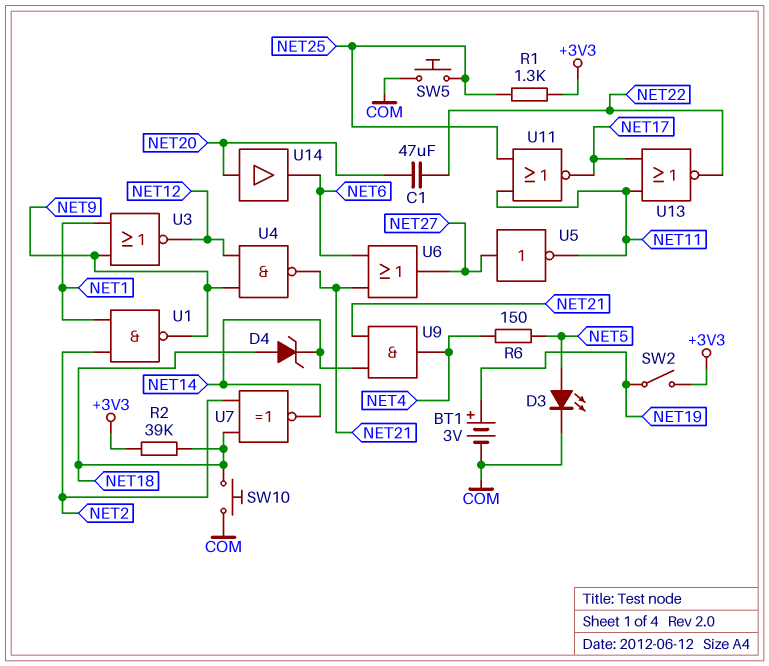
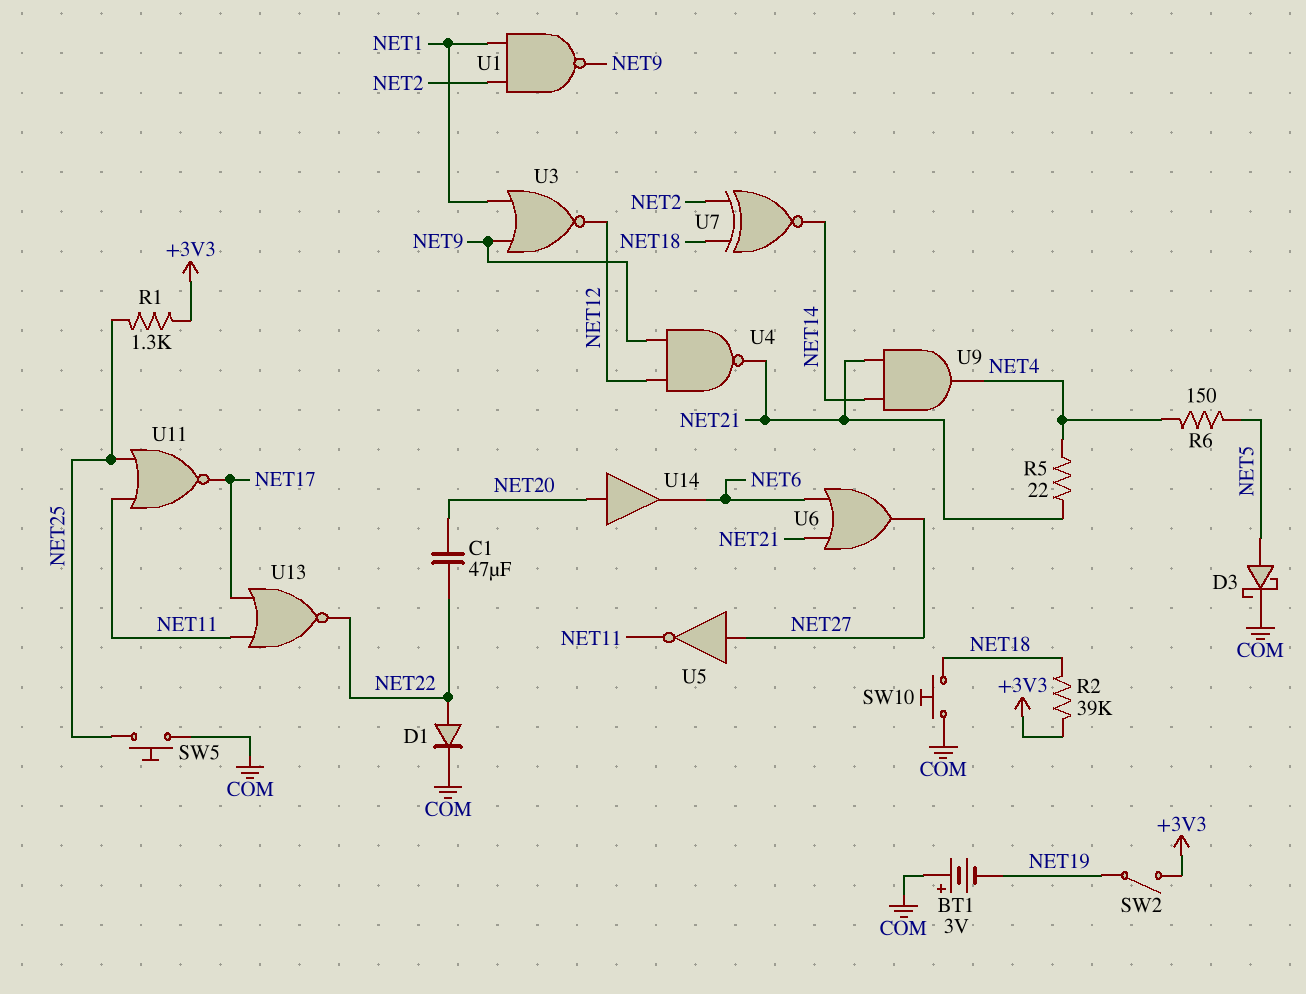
BT1: 3V (plus NET19, minus COM) -> 3V (plus COM, minus NET19)
D1: none -> diode (A NET22, K COM)
D3: LED (A NET5, K COM) -> schottky (A NET5, K COM)
D4: zener (A NET18, K NET14) -> none
R5: none -> 22 (NET4, NET21)

